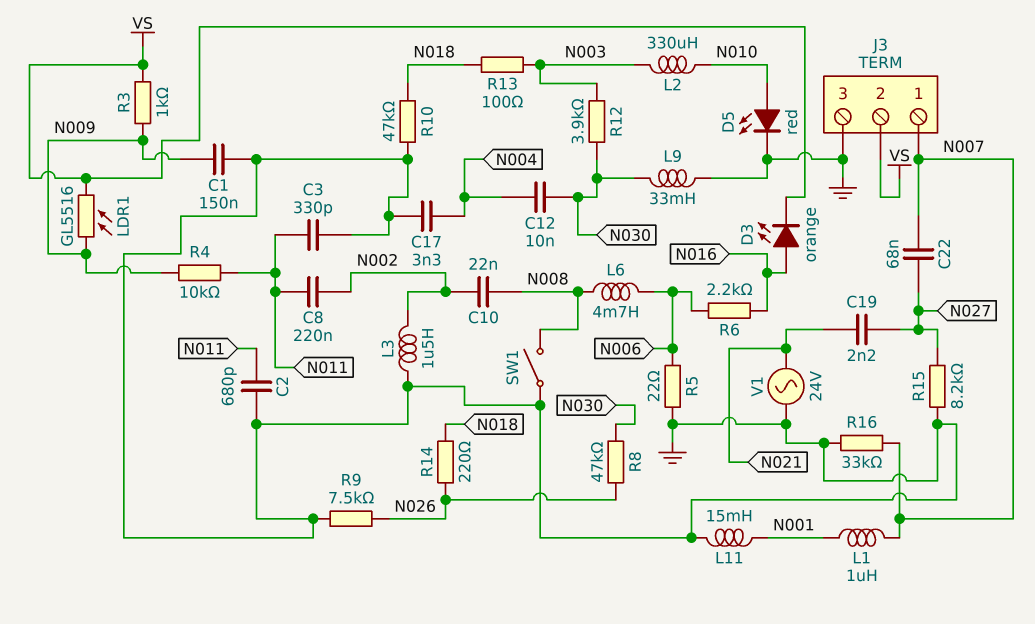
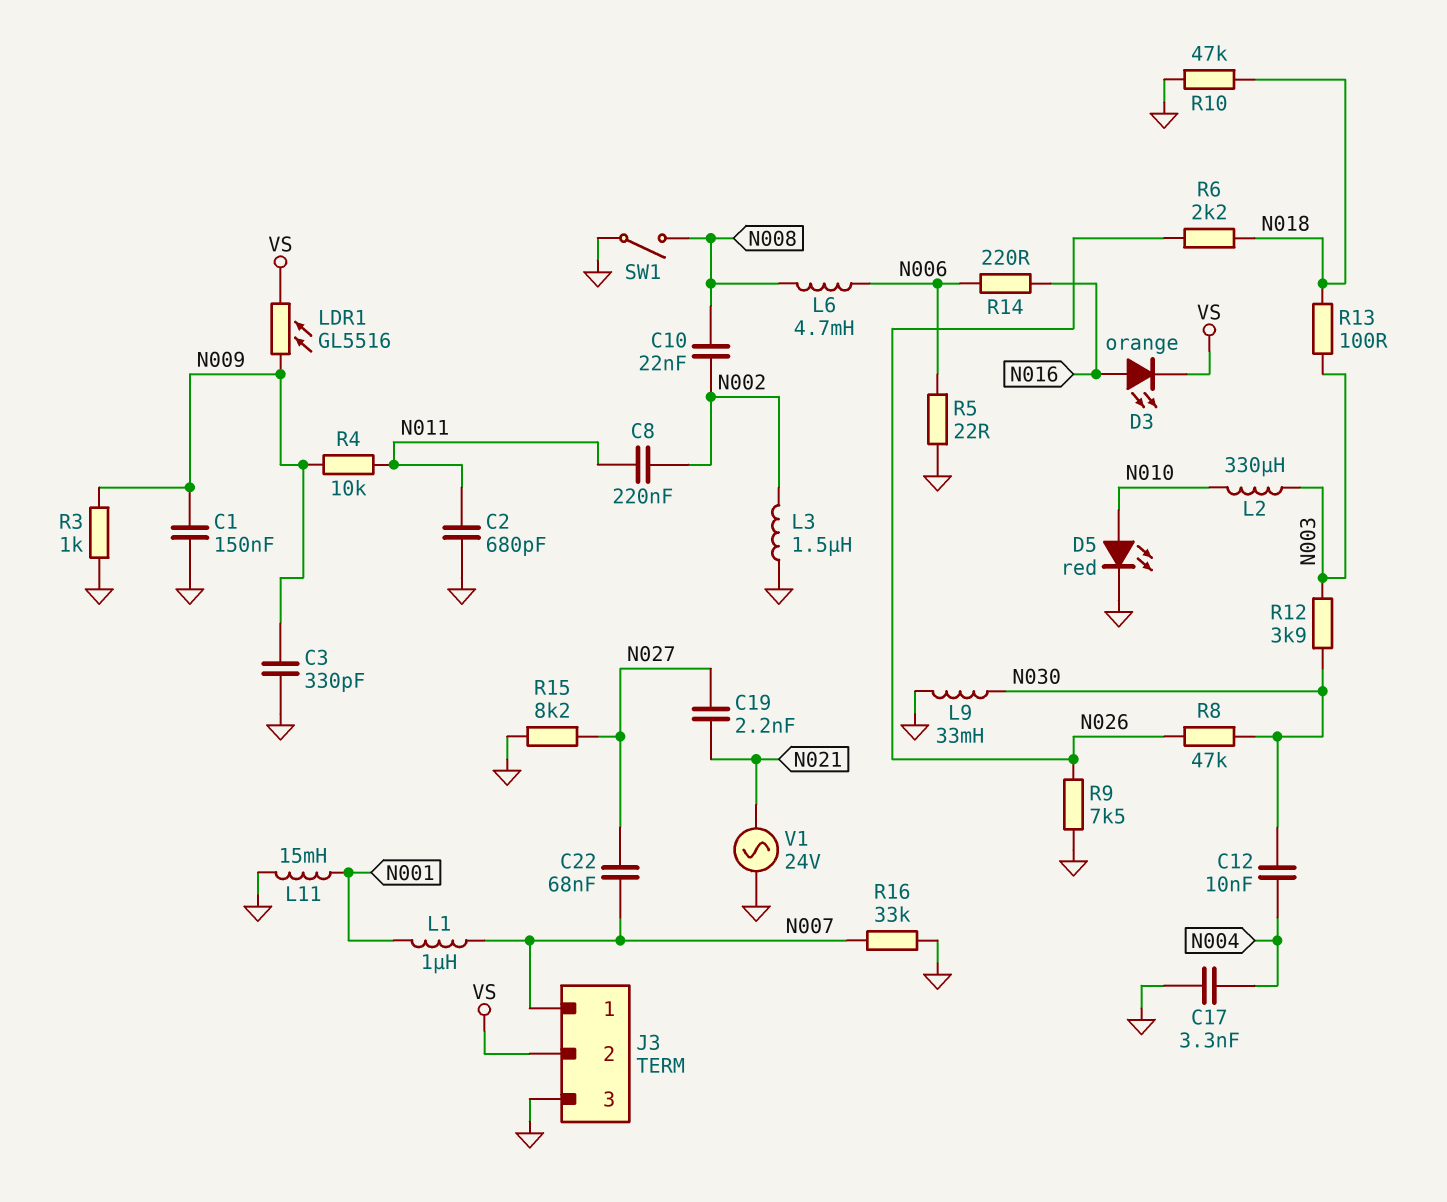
C3: 330pF (GND, N011) -> 330pF (GND, N009)
R3: 1k (N009, VS) -> 1k (GND, N009)
R6: 2.2k (N006, N016) -> 2.2k (N018, N026)
R14: 220 (N018, N026) -> 220 (N006, N016)

